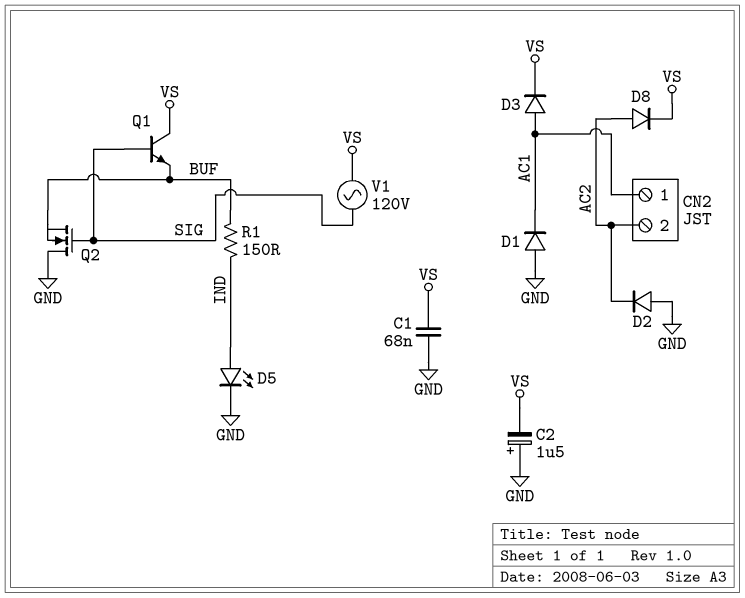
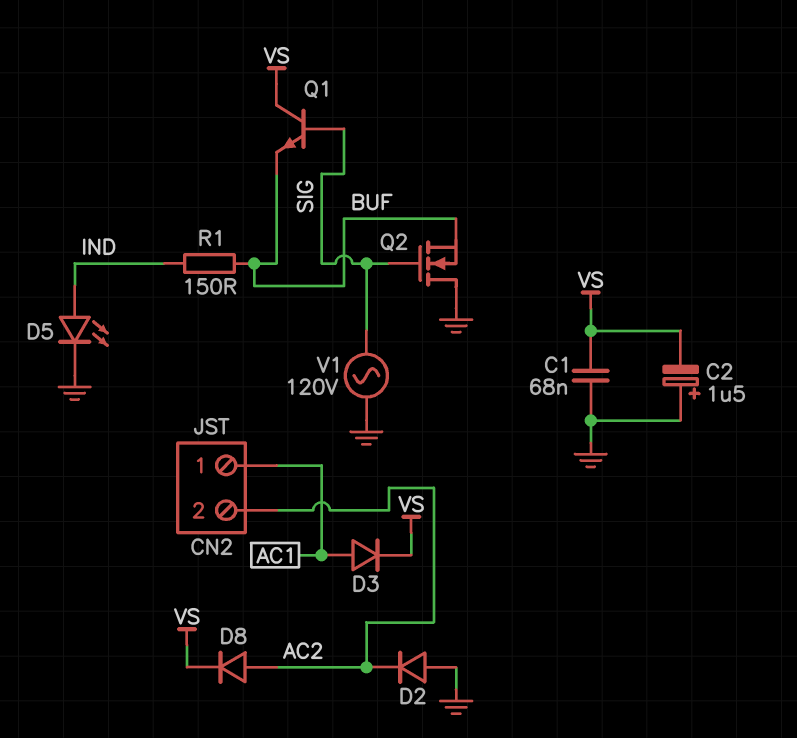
D1: diode (A GND, K AC1) -> none
V1: AC 120V (SIG, VS) -> AC 120V (GND, SIG)

